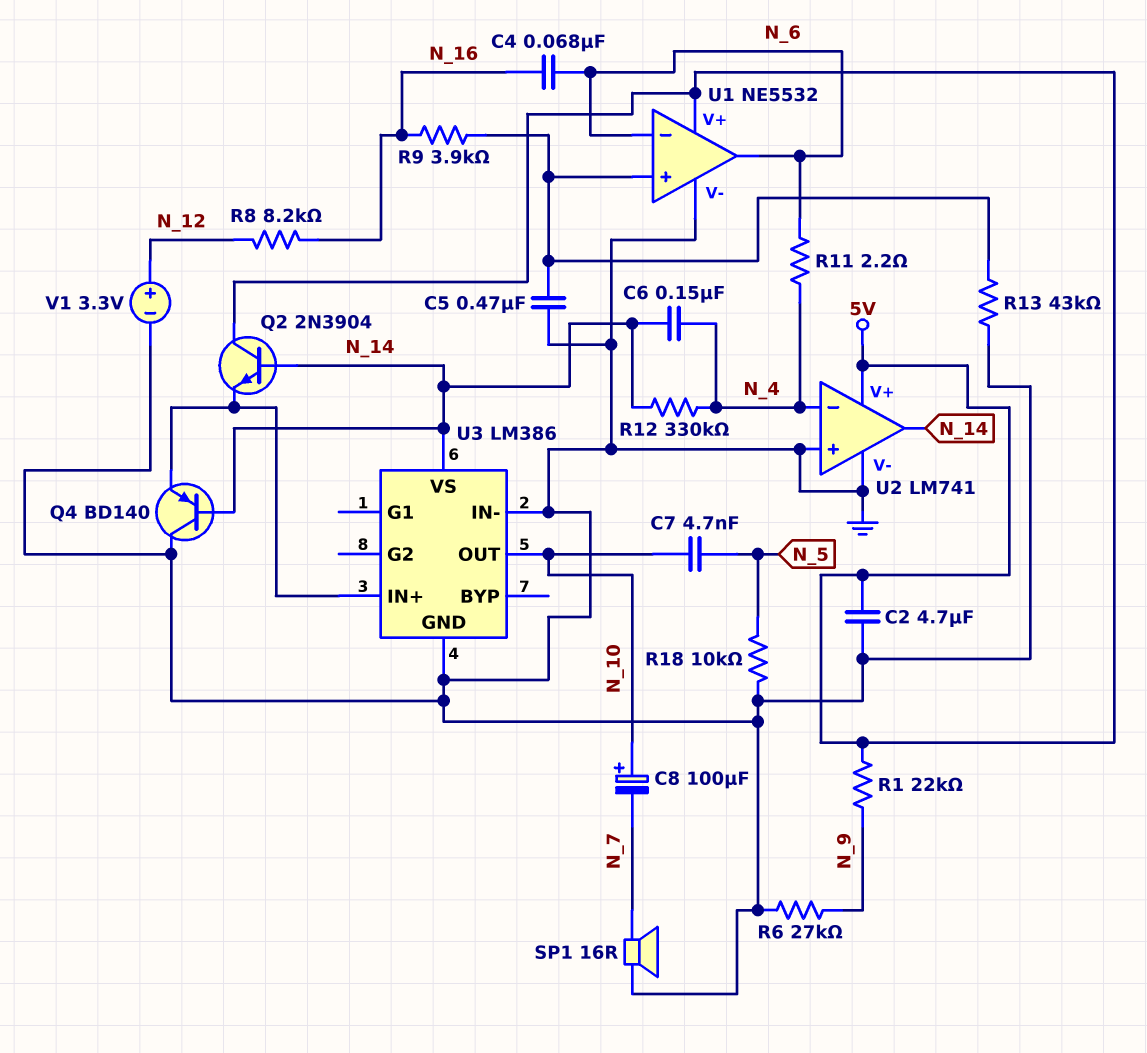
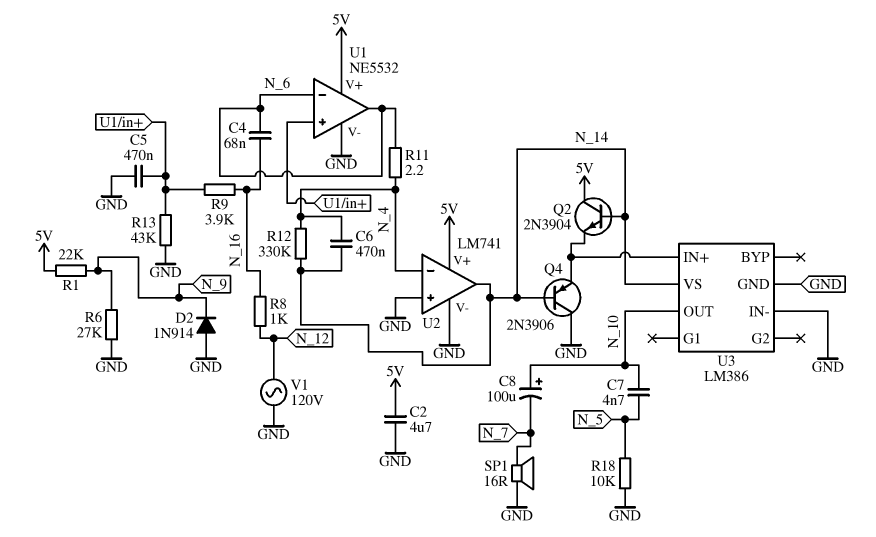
C6: 150nF (N_4, N_14) -> 470nF (N_4, N_14)
D2: none -> diode 1N914 (A GND, K N_9)
Q4: PNP BD140 (B N_14, C GND, E U3/IN+) -> PNP 2N3906 (B N_14, C GND, E U3/IN+)
R8: 8.2k (N_12, N_16) -> 1k (N_12, N_16)
V1: 3.3V (plus N_12, minus GND) -> AC 120V (GND, N_12)

